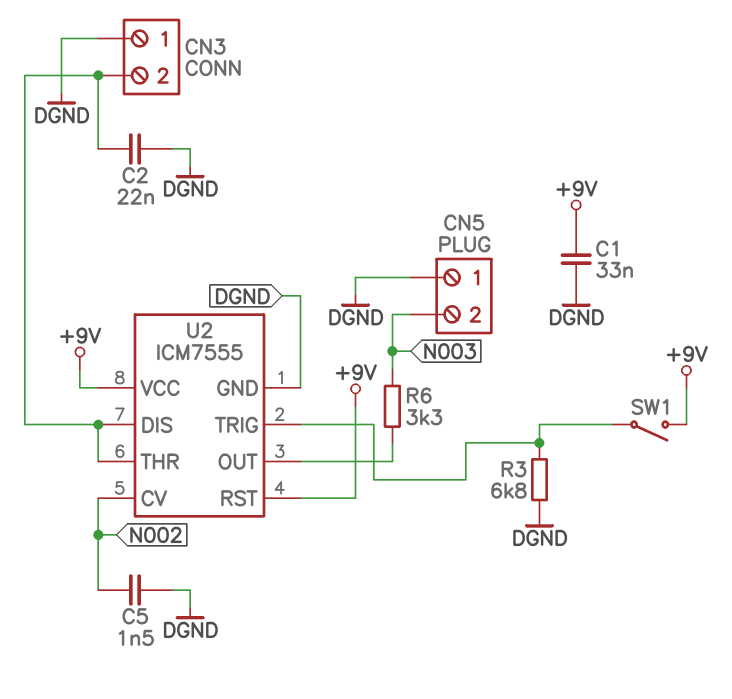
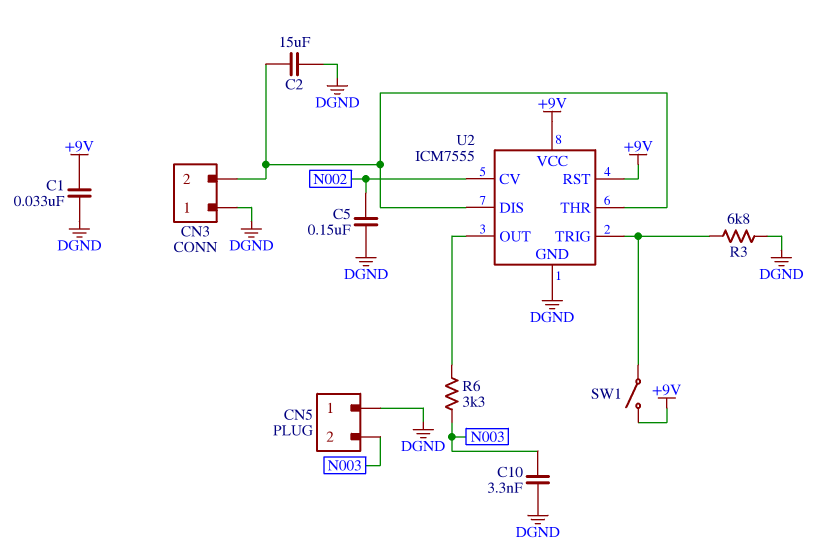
C2: 22nF (CN3/2, DGND) -> 15uF (CN3/2, DGND)
C5: 1.5nF (DGND, N002) -> 150nF (DGND, N002)
C10: none -> 3.3nF (DGND, N003)

